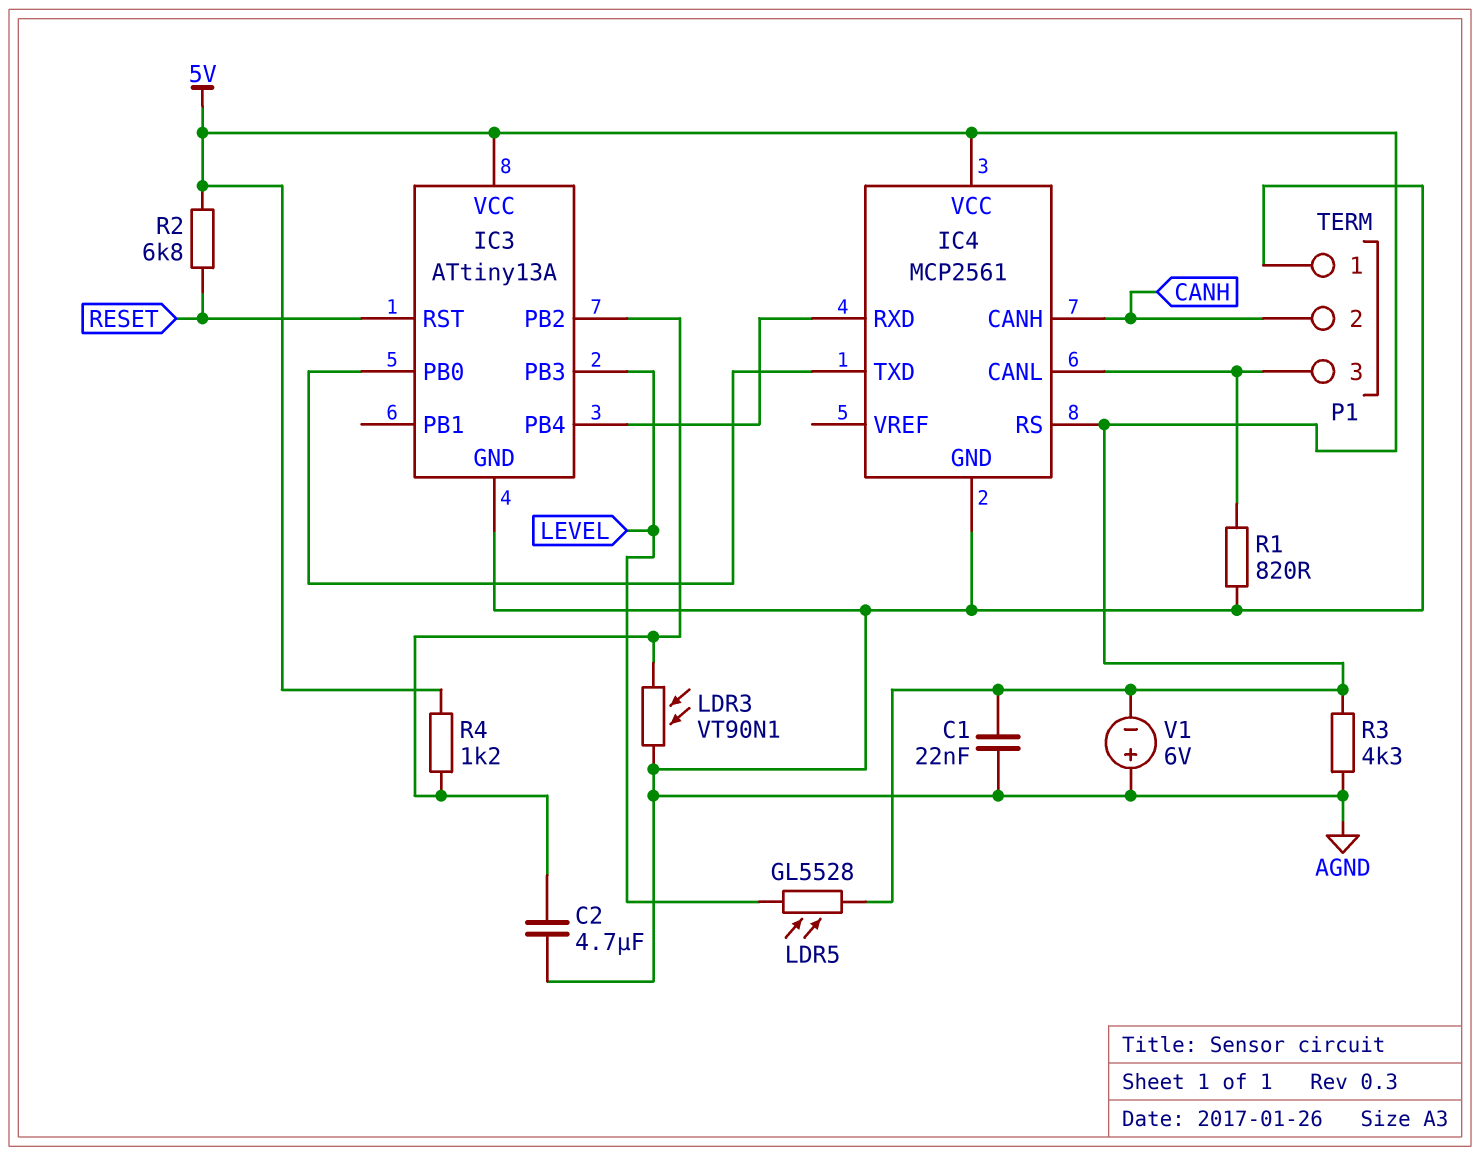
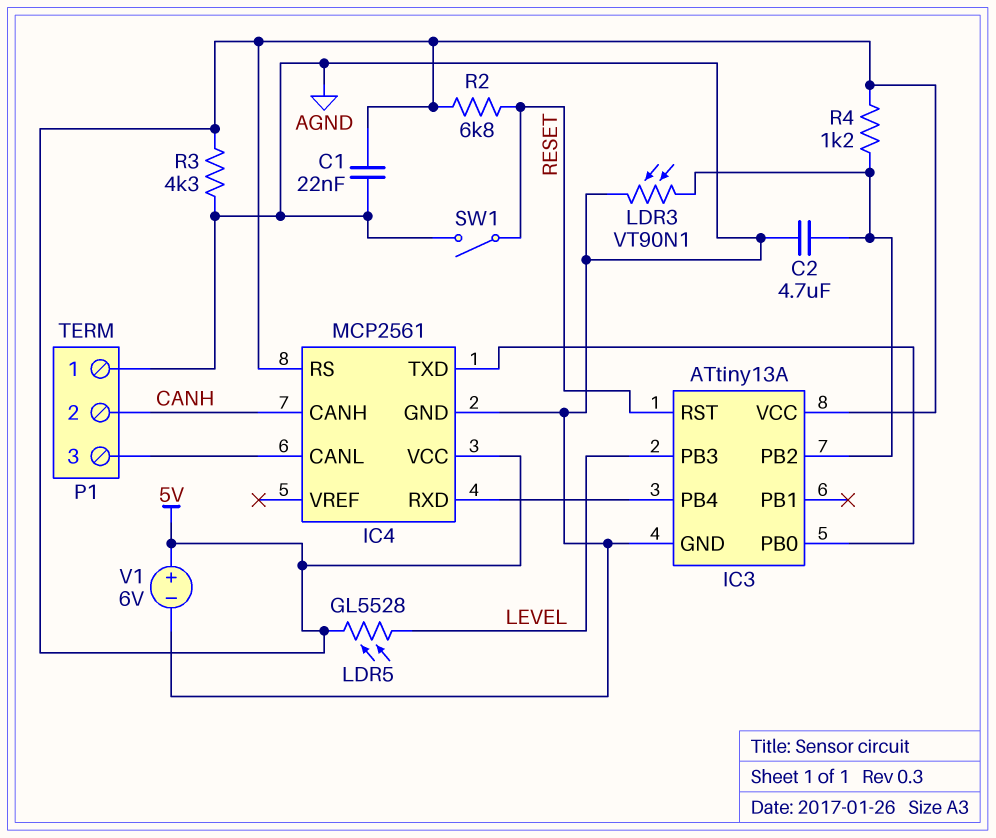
R1: 820 (AGND, IC4/CANL) -> none
SW1: none -> switch (AGND, RESET)
V1: 6V (plus AGND, minus 5V) -> 6V (plus 5V, minus AGND)

